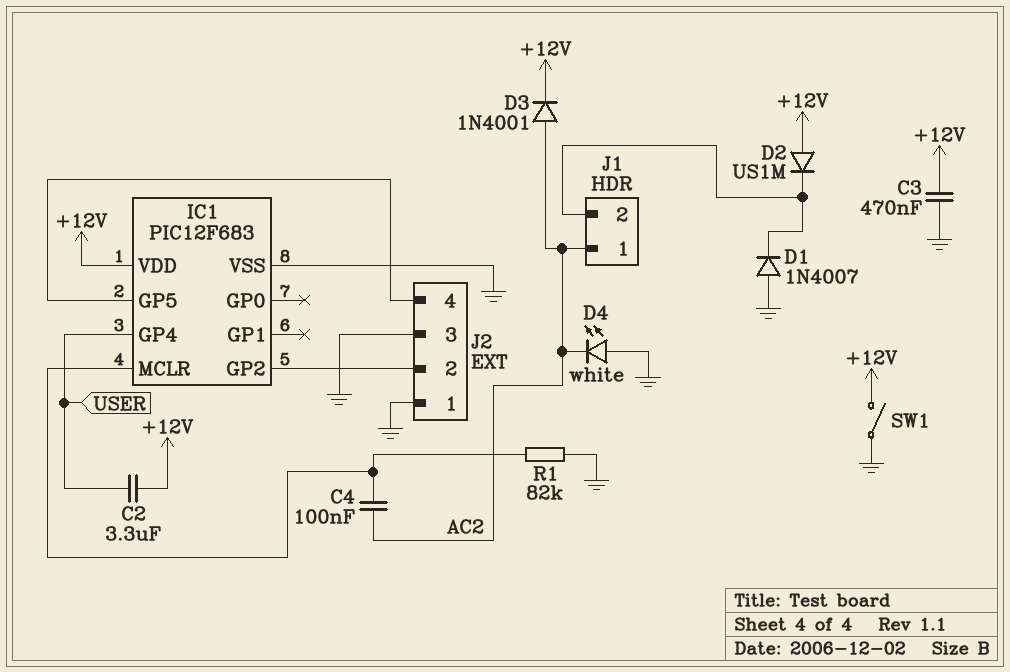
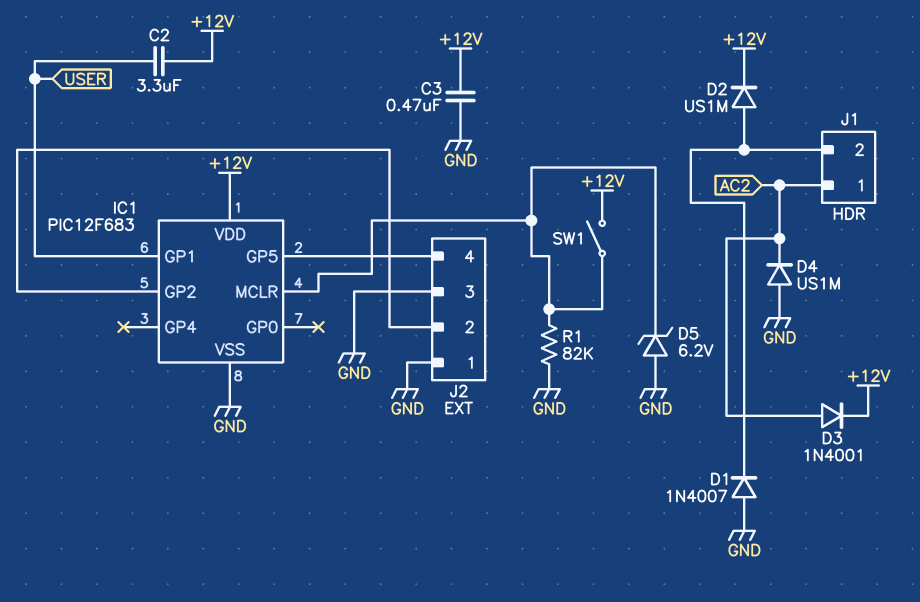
C4: 100nF (AC2, IC1/MCLR) -> none
D2: diode US1M (A +12V, K J1/2) -> diode US1M (A J1/2, K +12V)
D4: LED white (A GND, K AC2) -> diode US1M (A GND, K AC2)
D5: none -> zener 6.2V (A GND, K IC1/MCLR)
IC1 pin GP1: none -> USER
IC1 pin GP4: USER -> none
SW1: switch (+12V, GND) -> switch (+12V, IC1/MCLR)

